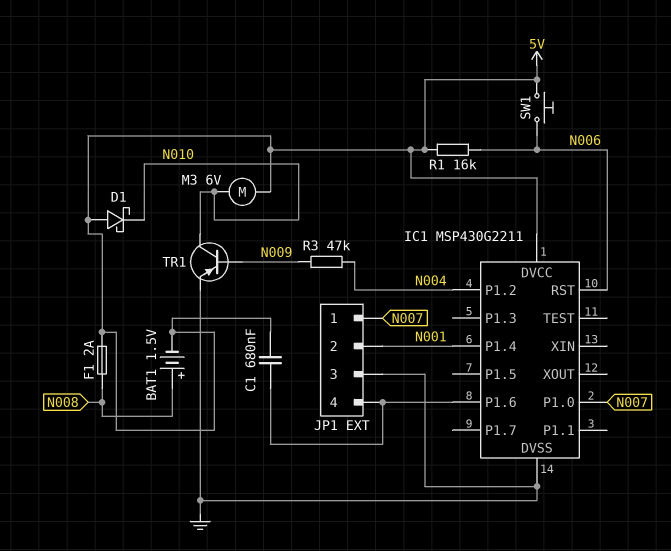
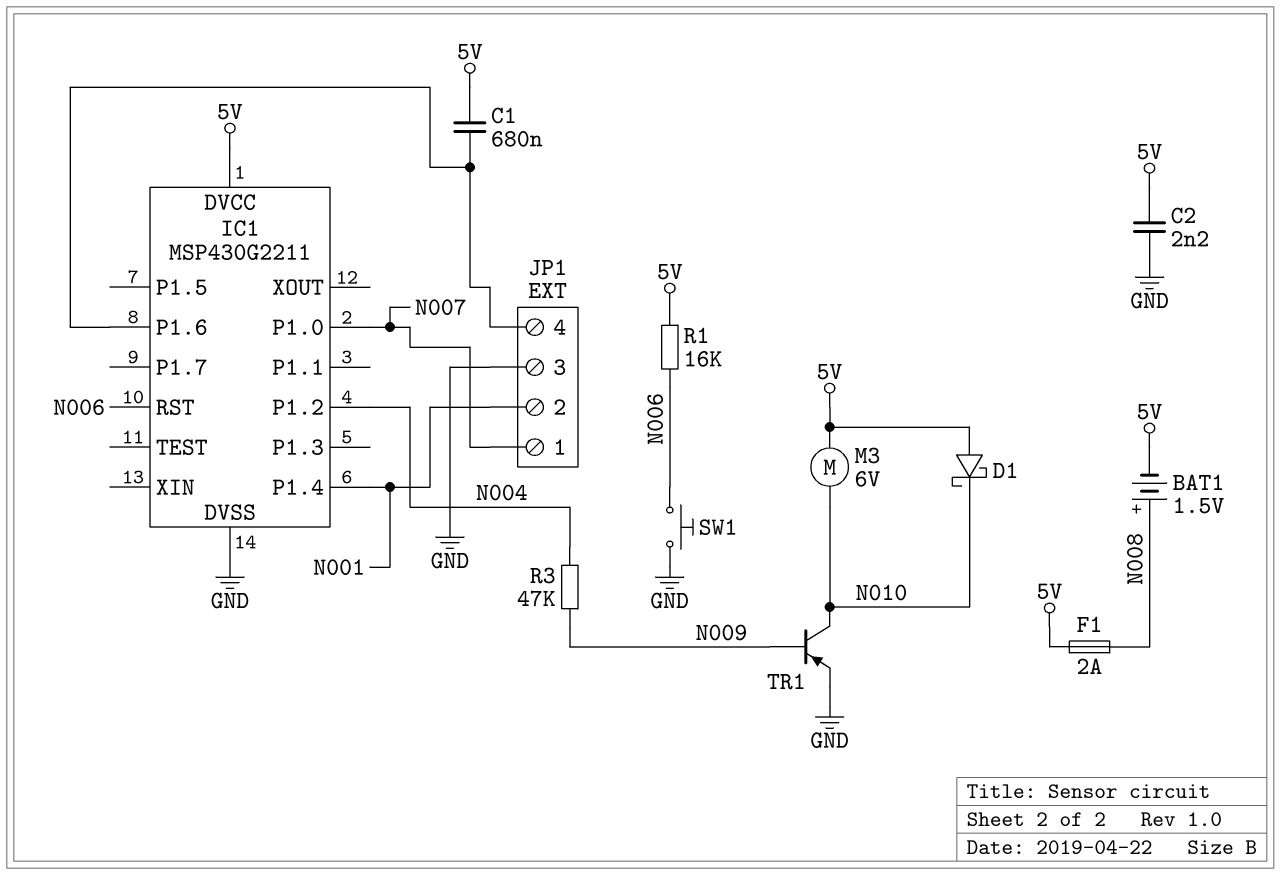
C2: none -> 2.2nF (5V, GND)
SW1: button (5V, N006) -> button (GND, N006)

